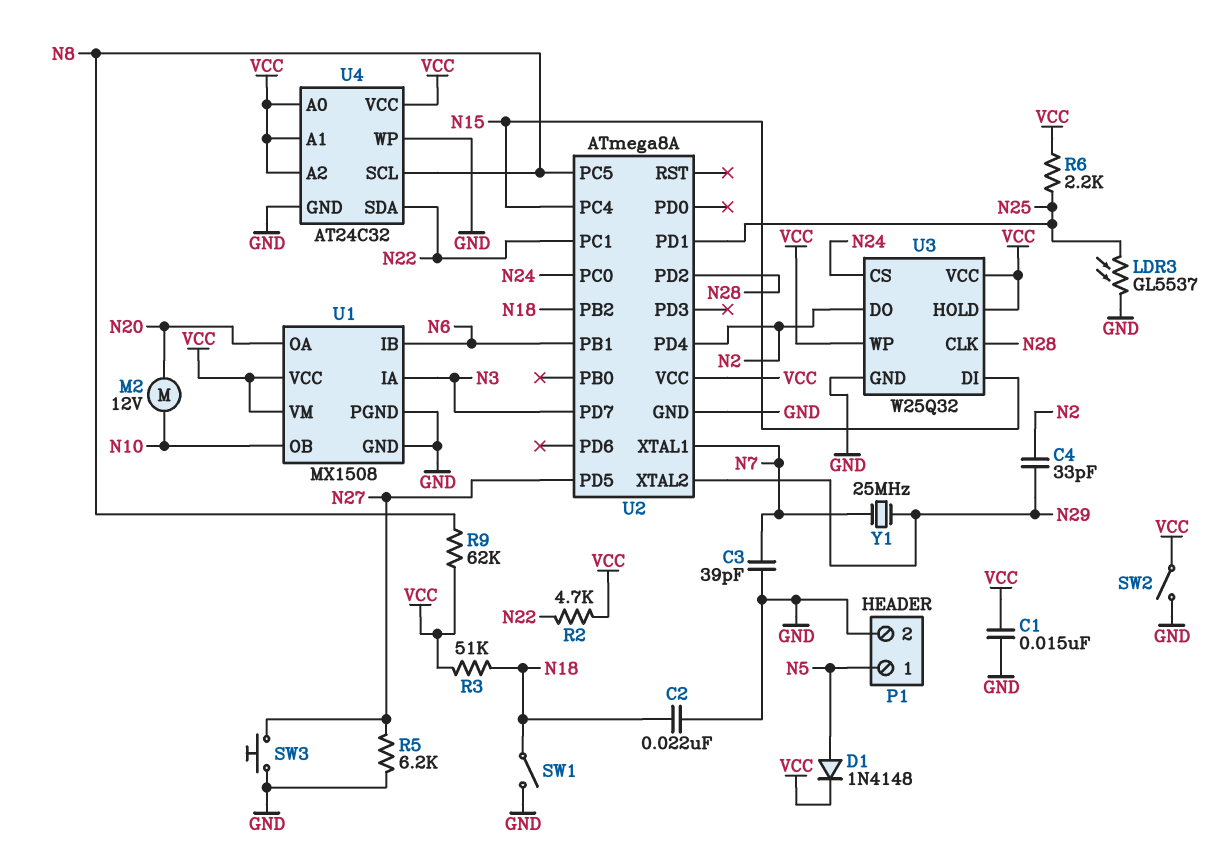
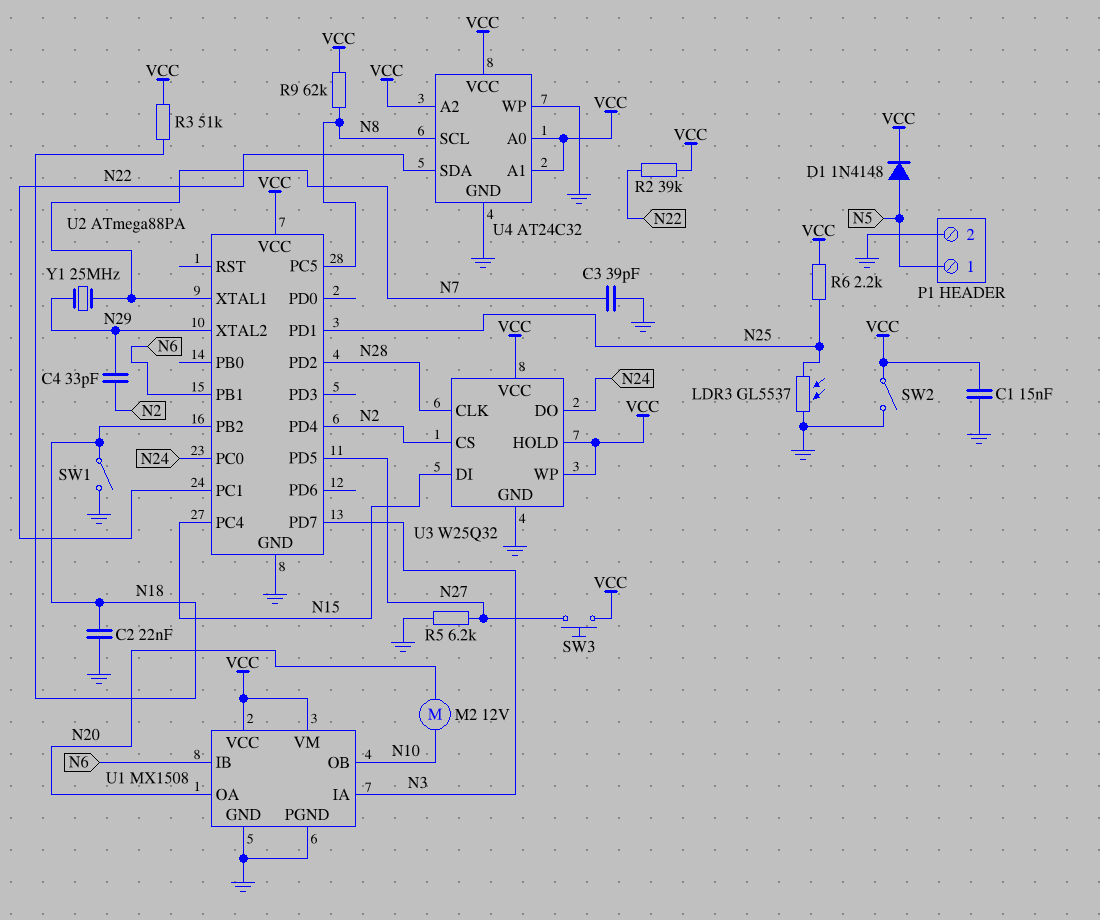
R2: 4.7k (N22, VCC) -> 39k (N22, VCC)
SW3: button (GND, N27) -> button (N27, VCC)
U2: ATmega8A -> ATmega88PA
U3 pin CS: N24 -> N2
U3 pin DO: N2 -> N24

